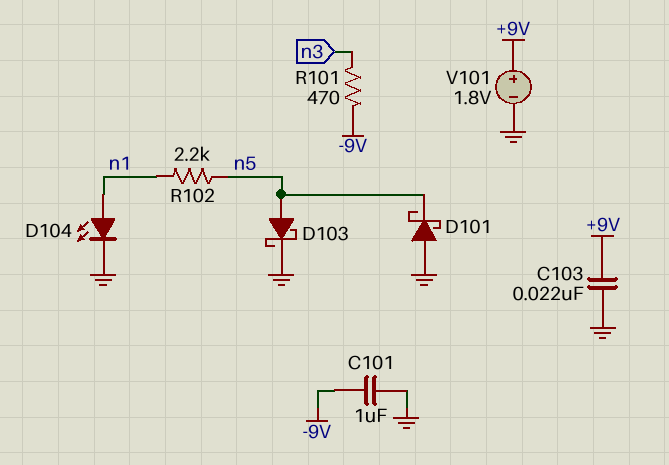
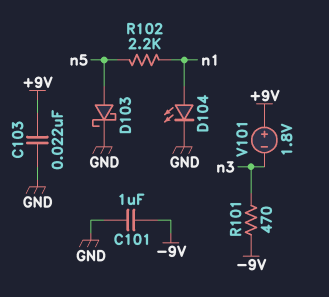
D101: schottky (A GND, K n5) -> none
V101: 1.8V (plus +9V, minus GND) -> 1.8V (plus +9V, minus n3)

